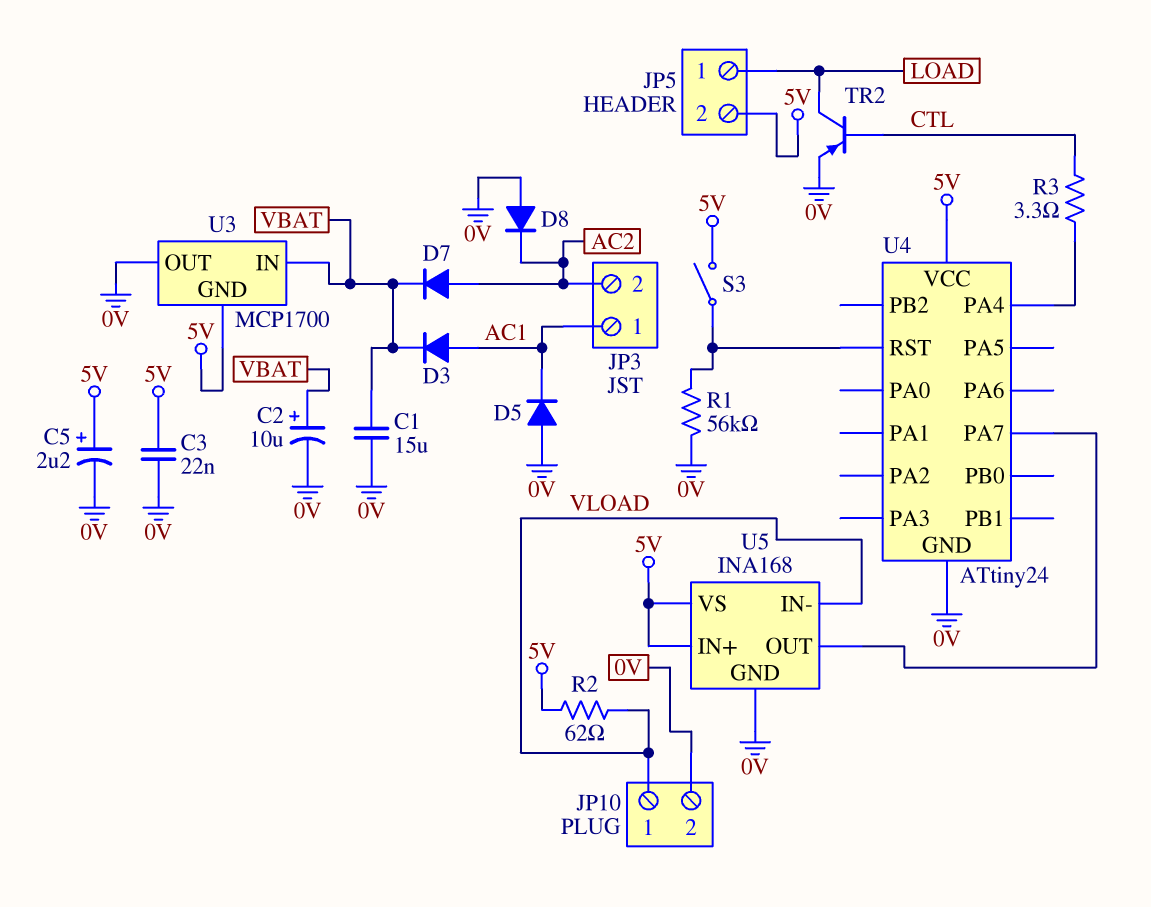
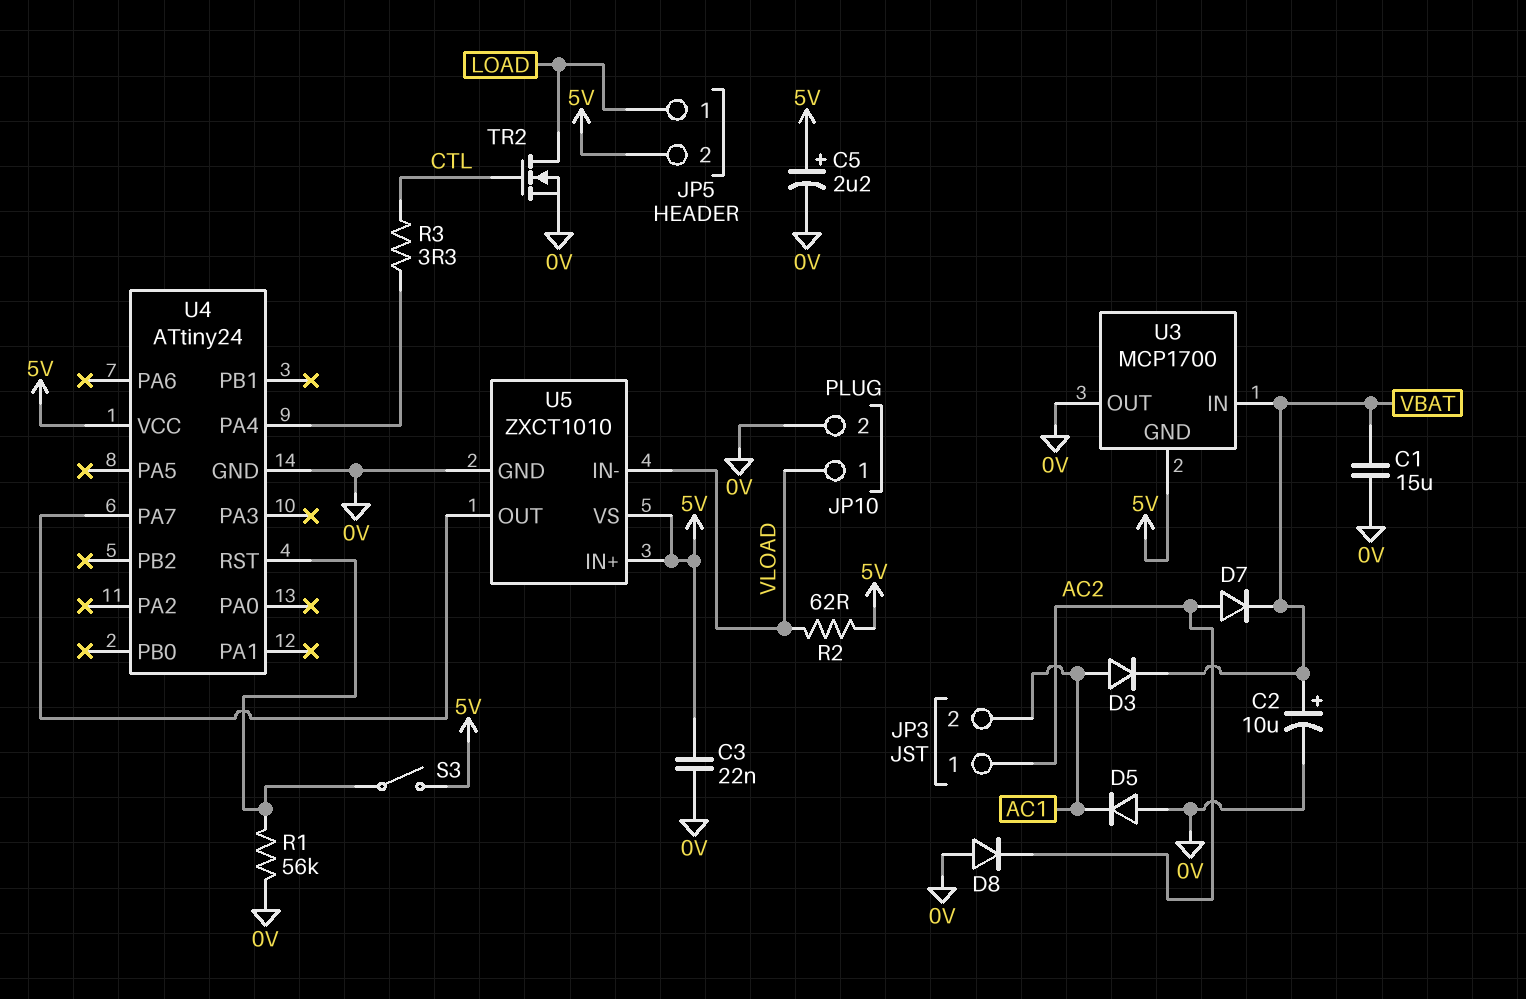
JP3 pin 1: AC1 -> AC2
JP3 pin 2: AC2 -> AC1
TR2: PNP (B CTL, C LOAD, E 0V) -> NMOS (G CTL, D LOAD, S 0V)
U5: INA168 -> ZXCT1010

